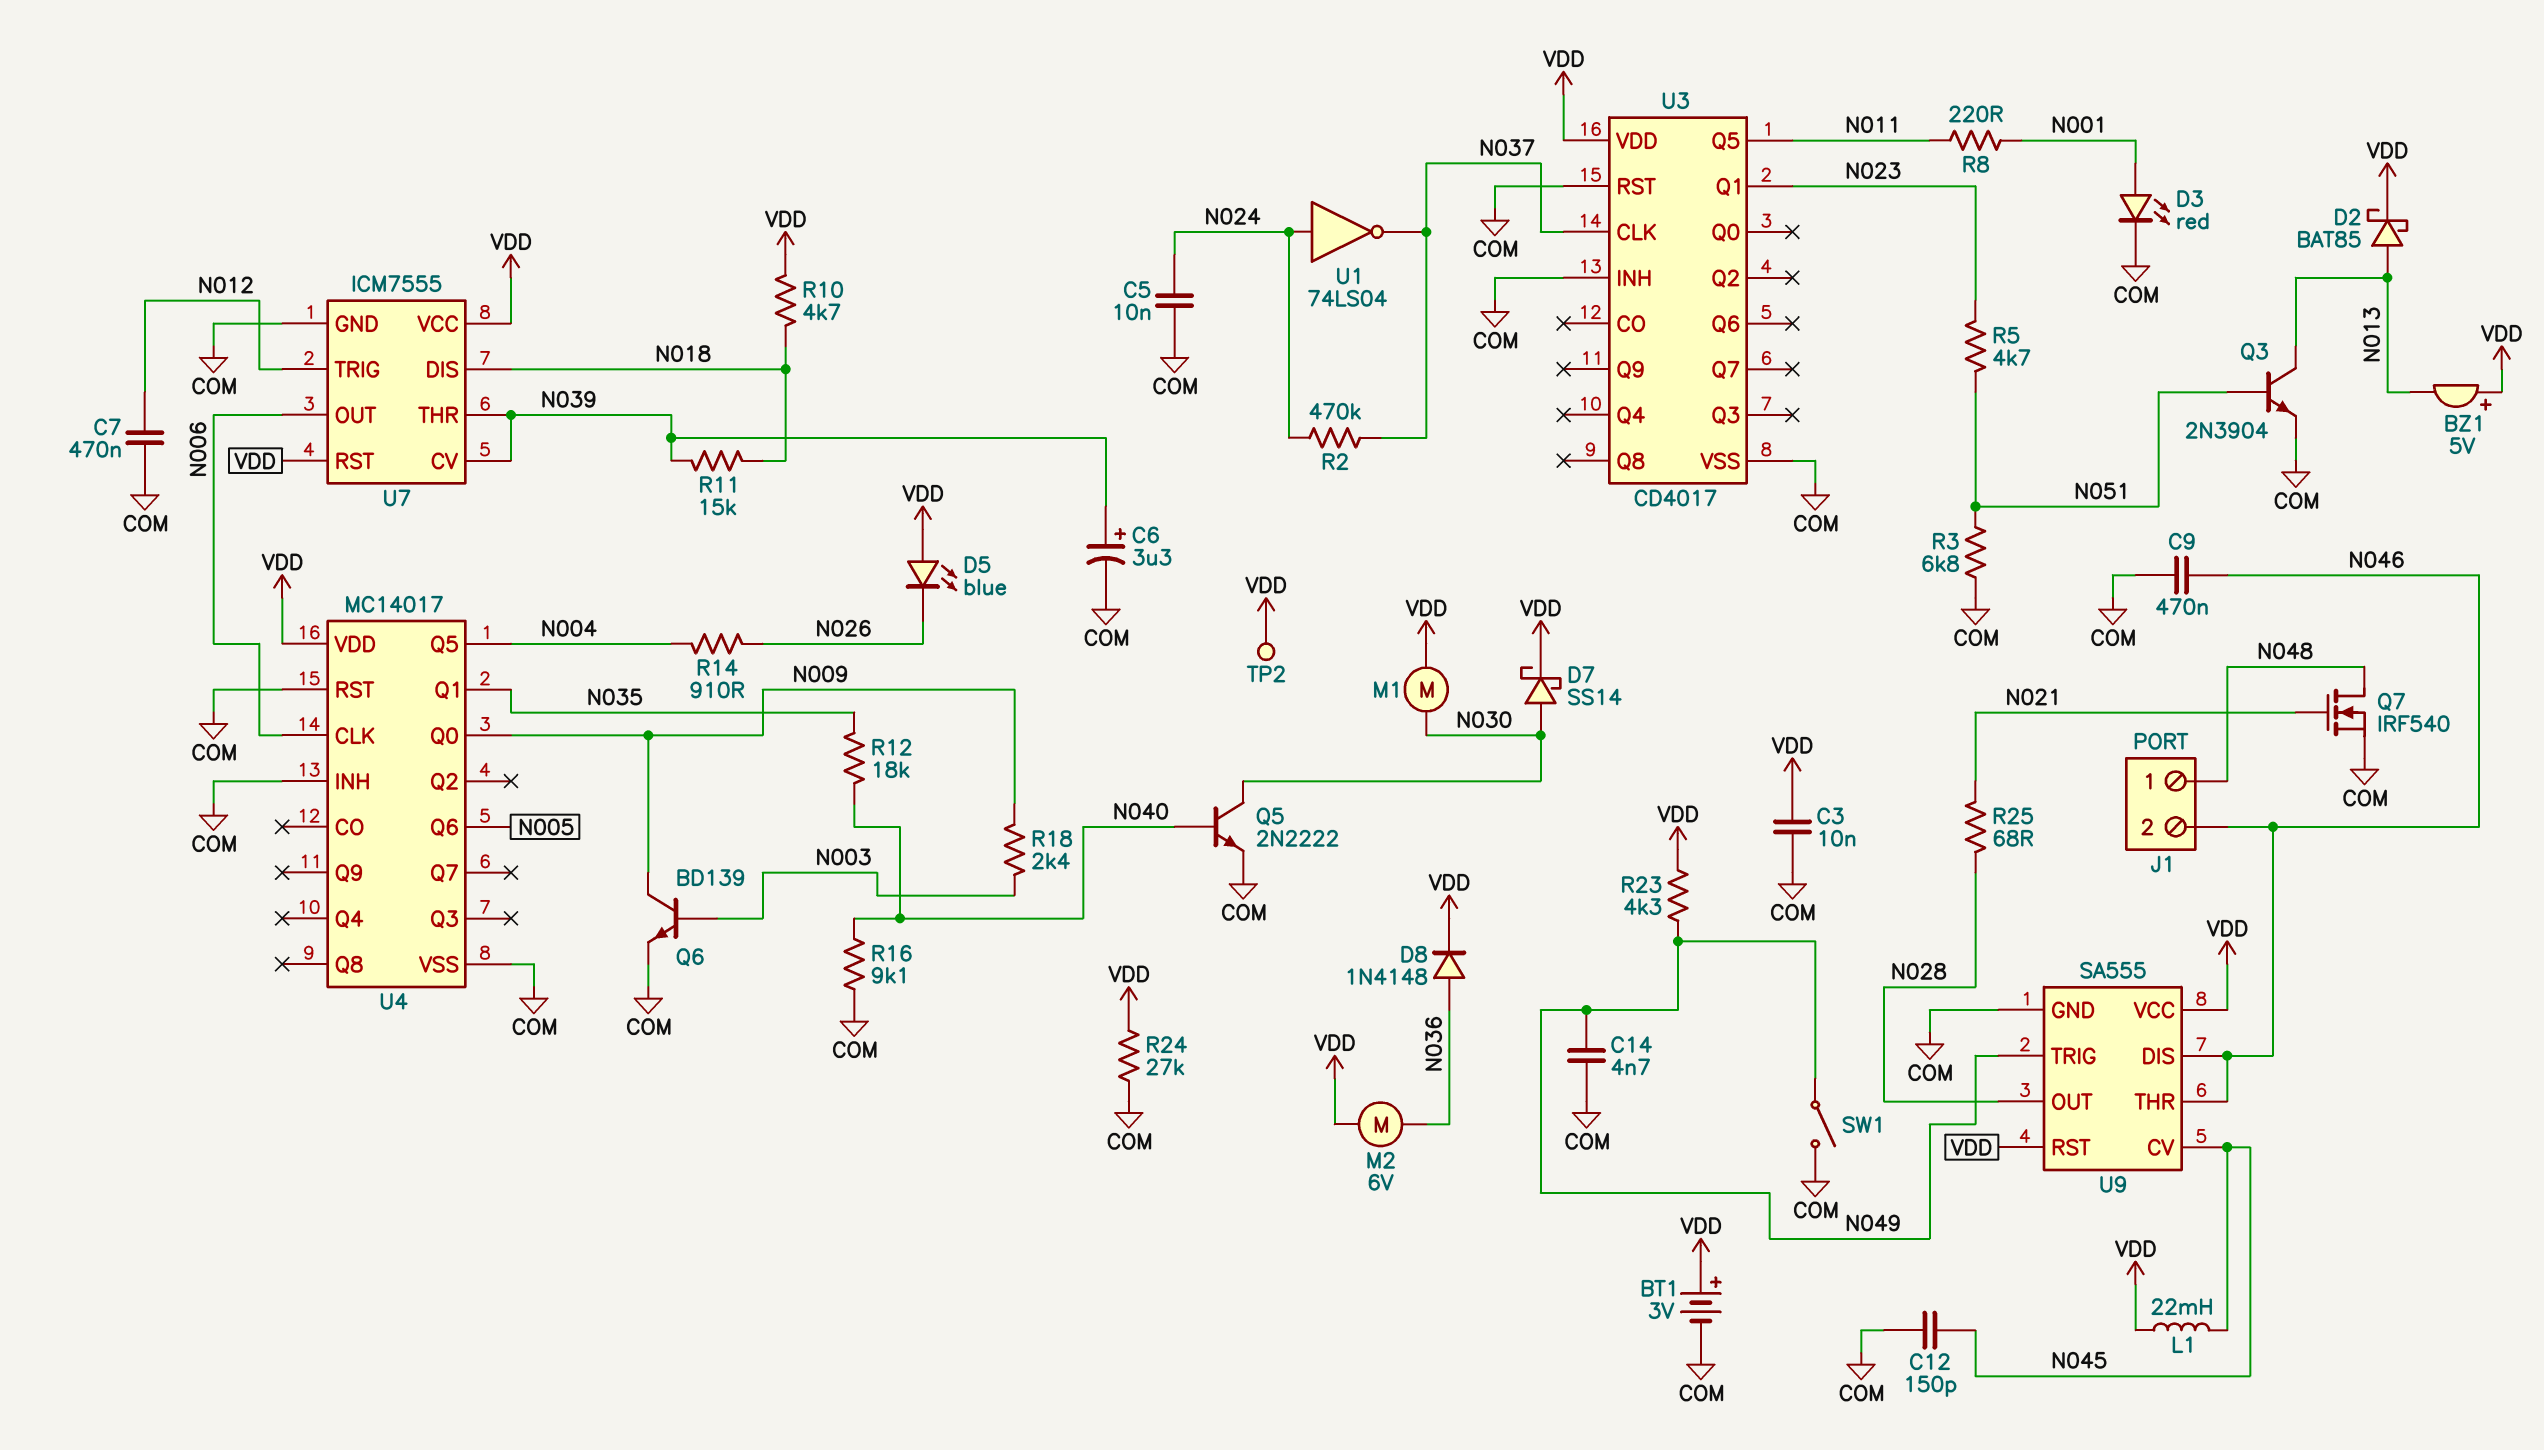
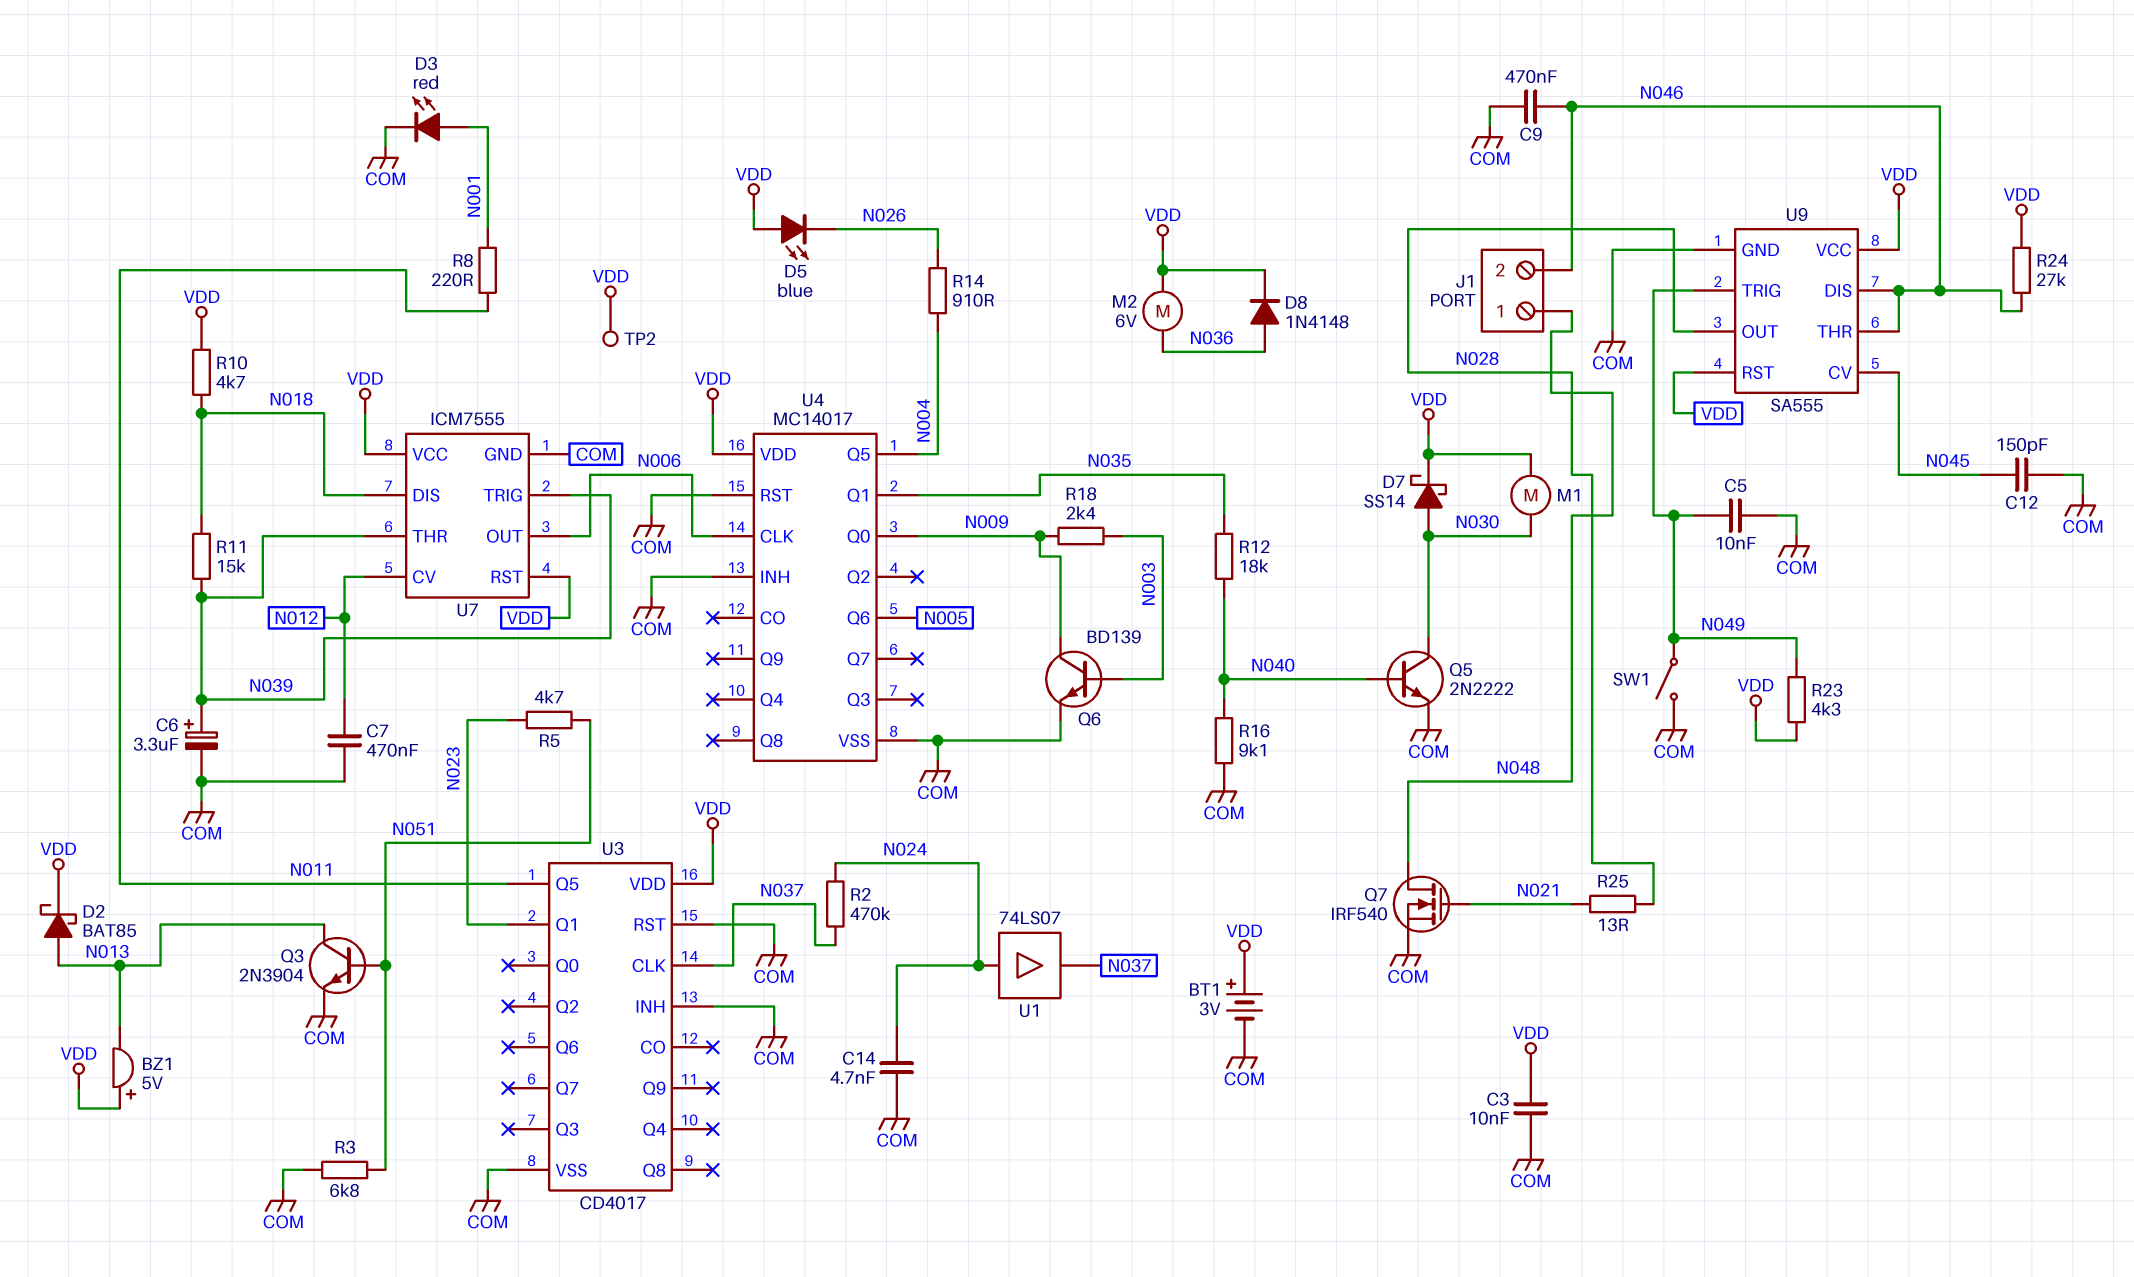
C5: 10nF (COM, N024) -> 10nF (COM, N049)
C14: 4.7nF (COM, N049) -> 4.7nF (COM, N024)
L1: 22mH (N045, VDD) -> none
R24: 27k (COM, VDD) -> 27k (N046, VDD)
R25: 68 (N021, N028) -> 13 (N021, N028)
U1: NOT 74LS04 (in N024, out N037) -> buffer 74LS07 (in N024, out N037)
U7 pin CV: N039 -> N012
U7 pin TRIG: N012 -> N039

